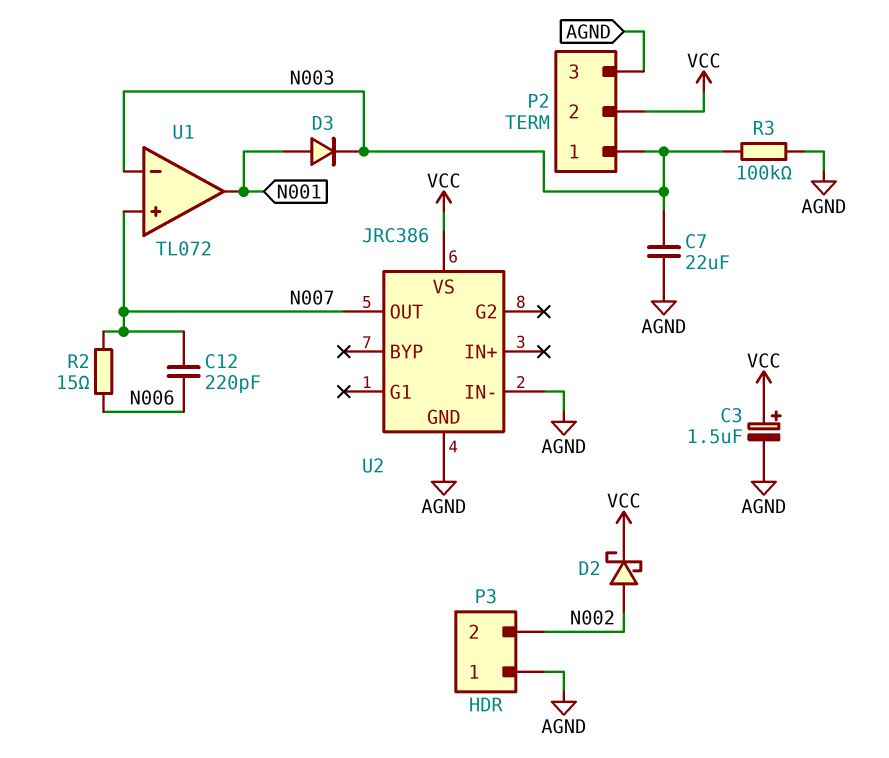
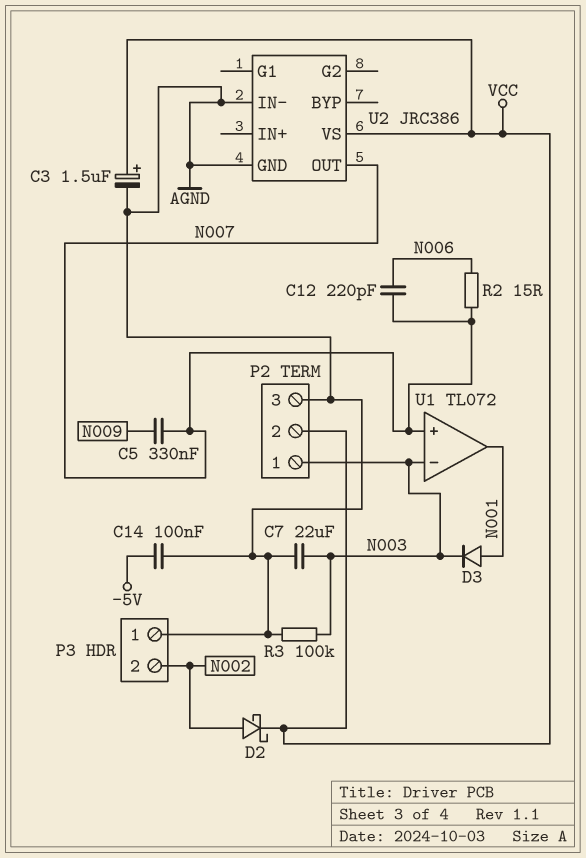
C5: none -> 330nF (N007, N009)
C14: none -> 100nF (-5V, AGND)

